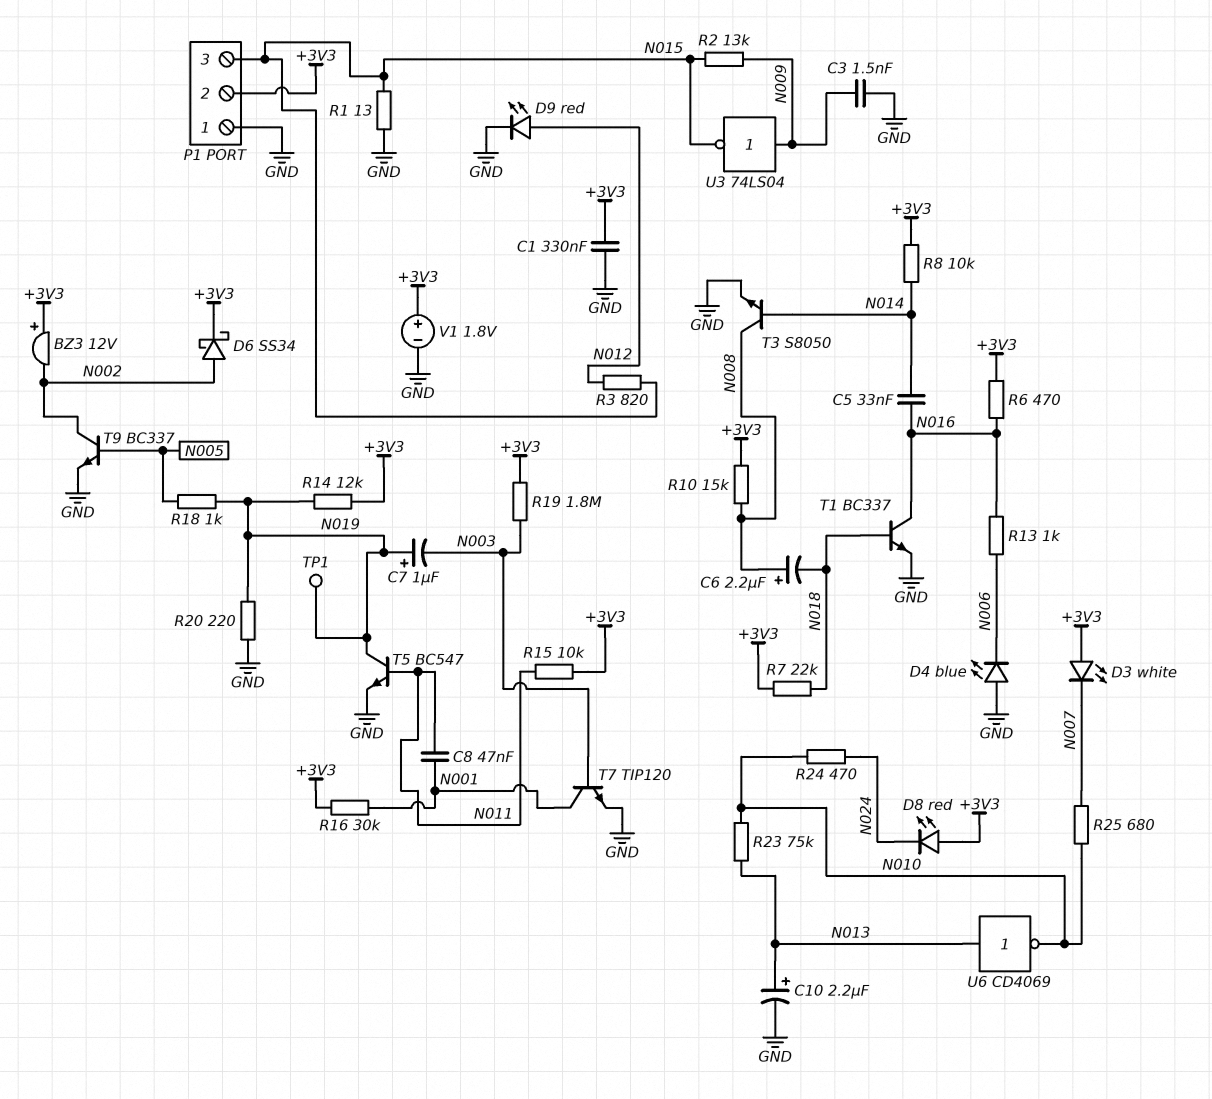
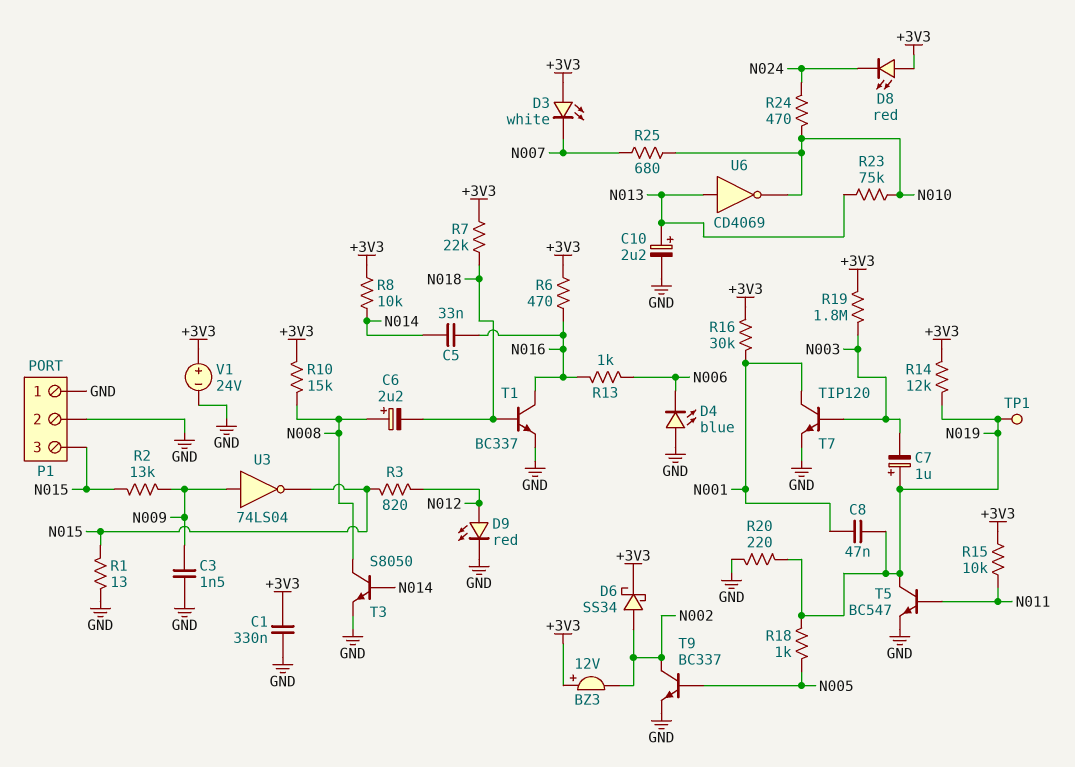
C8: 47nF (N001, N011) -> 47nF (N001, N019)
P1 pin 2: +3V3 -> GND
V1: 1.8V (plus +3V3, minus GND) -> 24V (plus +3V3, minus GND)

